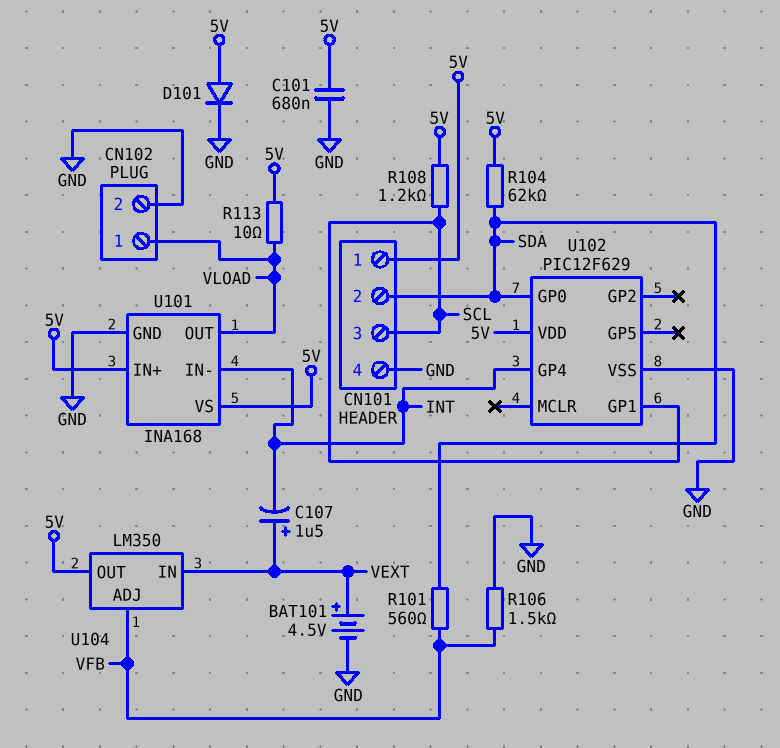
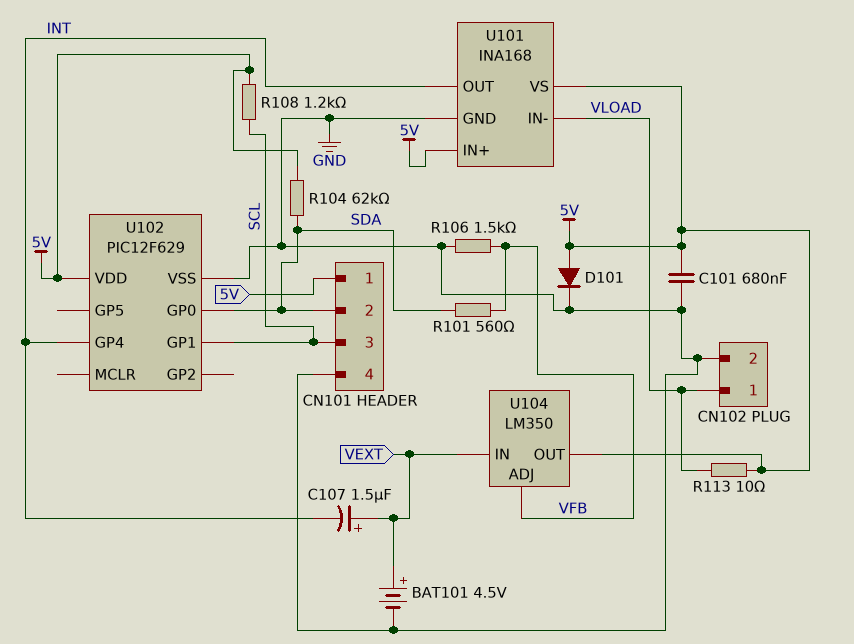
U101 pin IN-: INT -> VLOAD
U101 pin OUT: VLOAD -> INT

